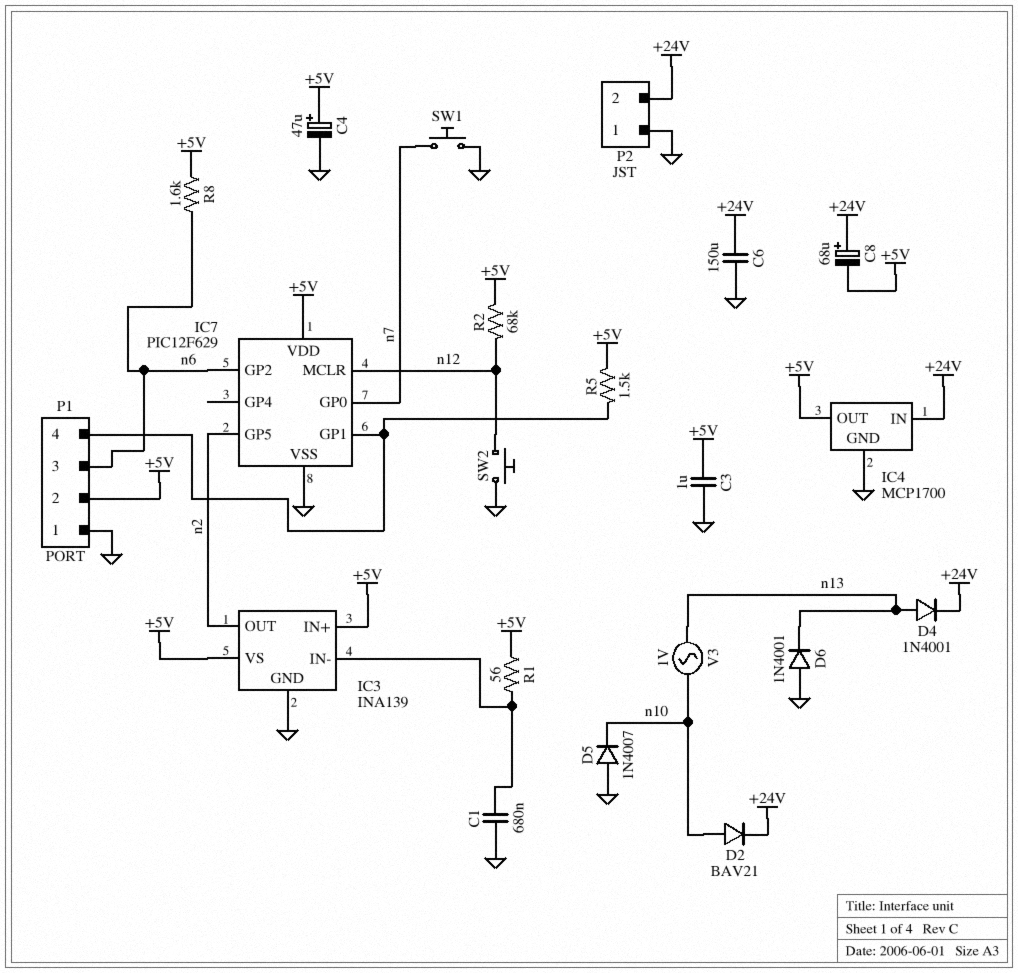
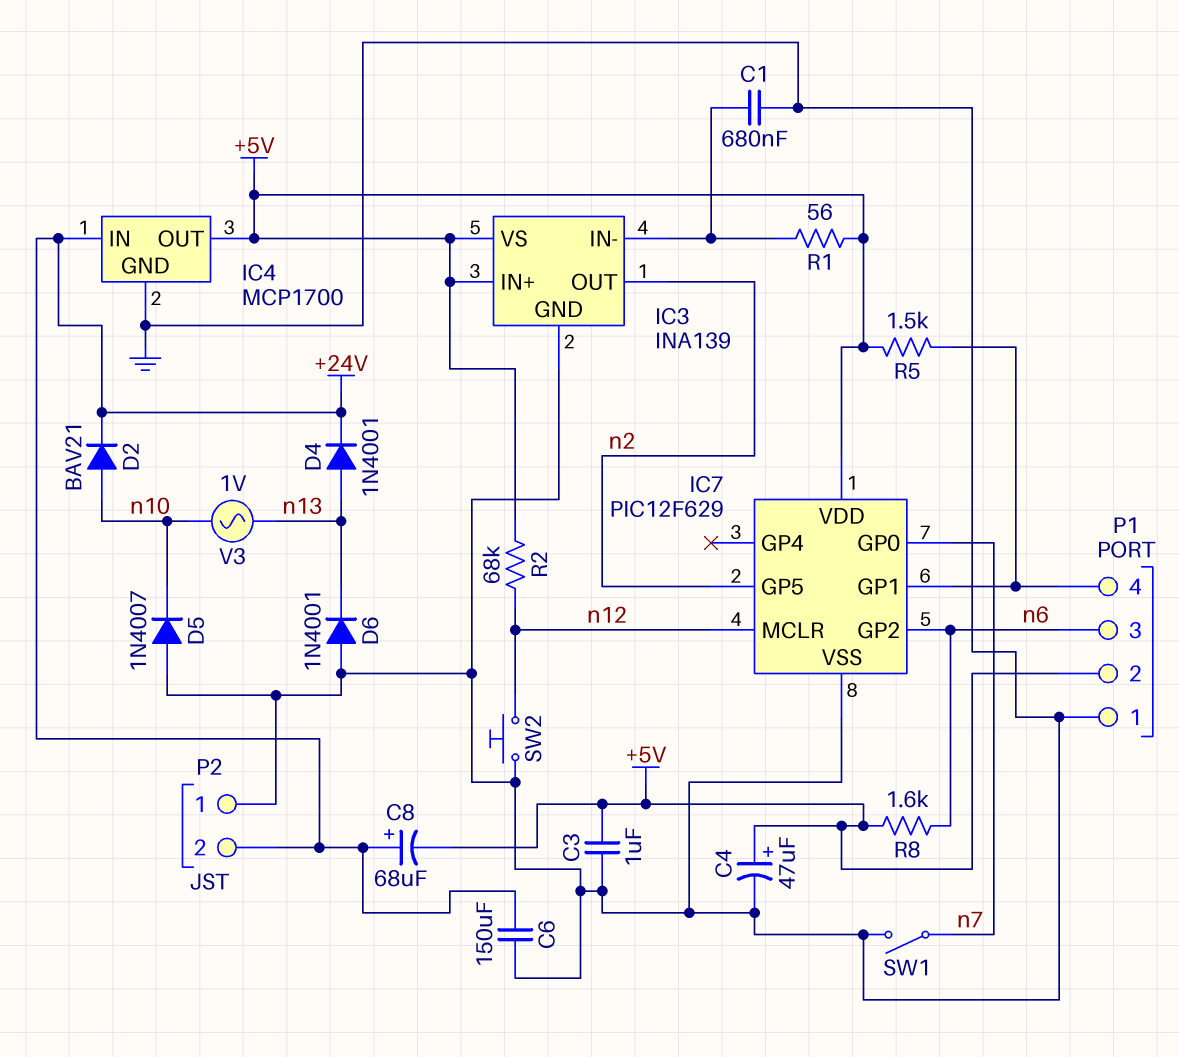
SW1: button (GND, n7) -> switch (GND, n7)

